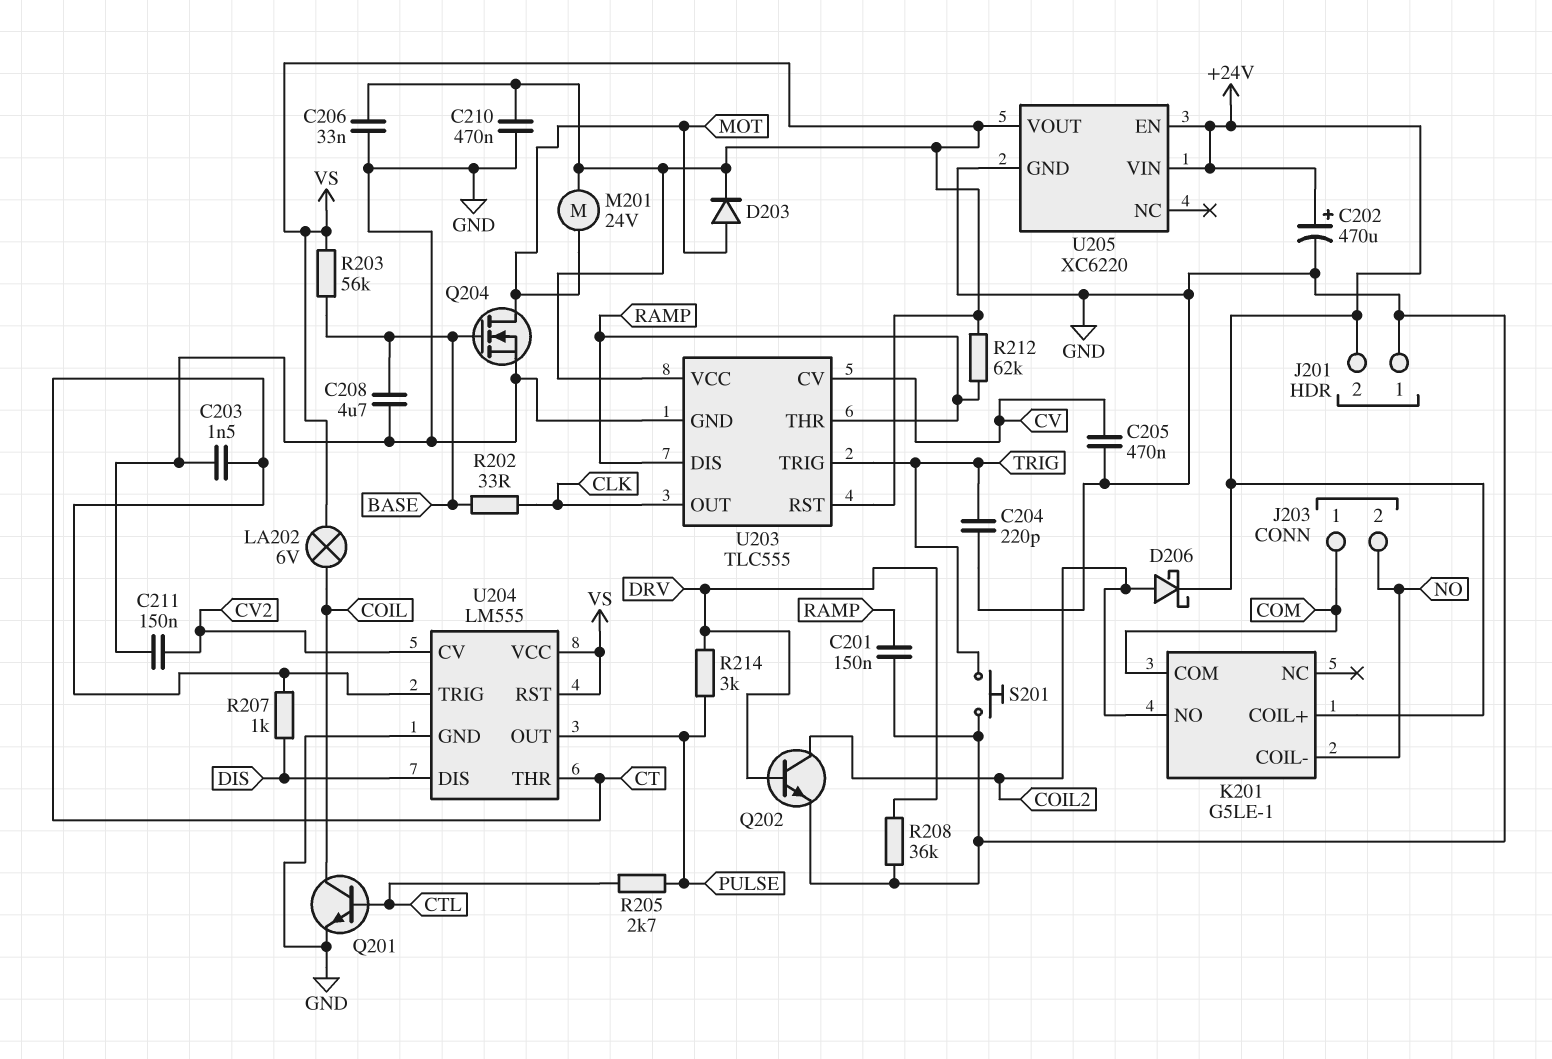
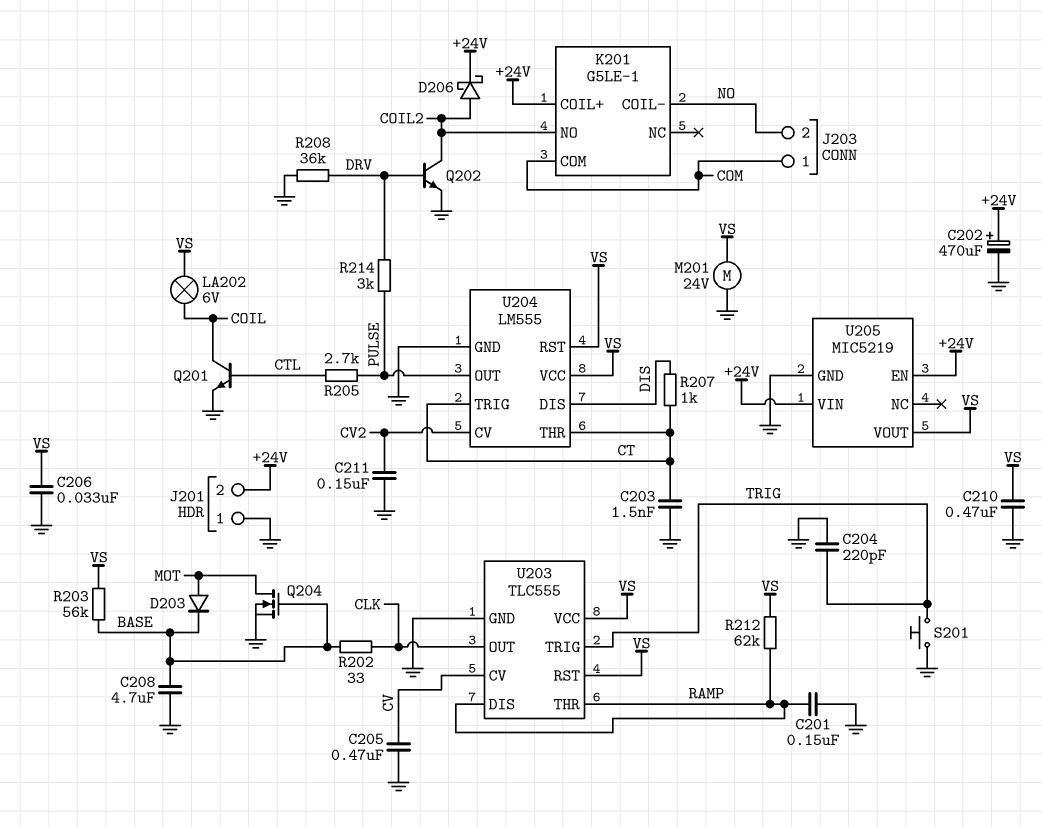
D203: diode (A MOT, K VS) -> diode (A MOT, K BASE)
M201: motor 24V (MOT, VS) -> motor 24V (GND, VS)
U205: XC6220 -> MIC5219

